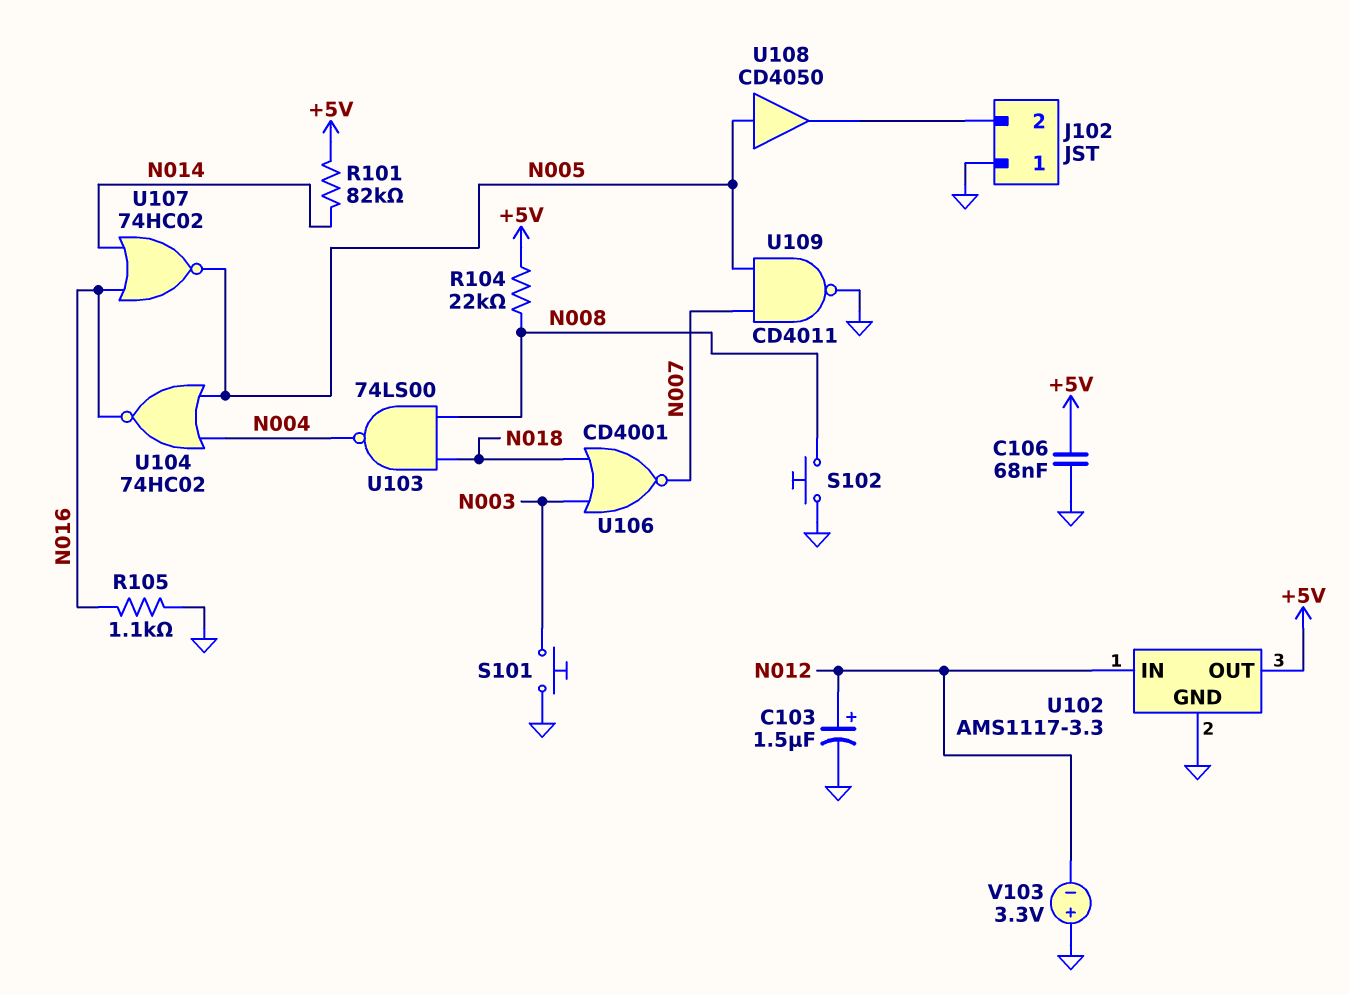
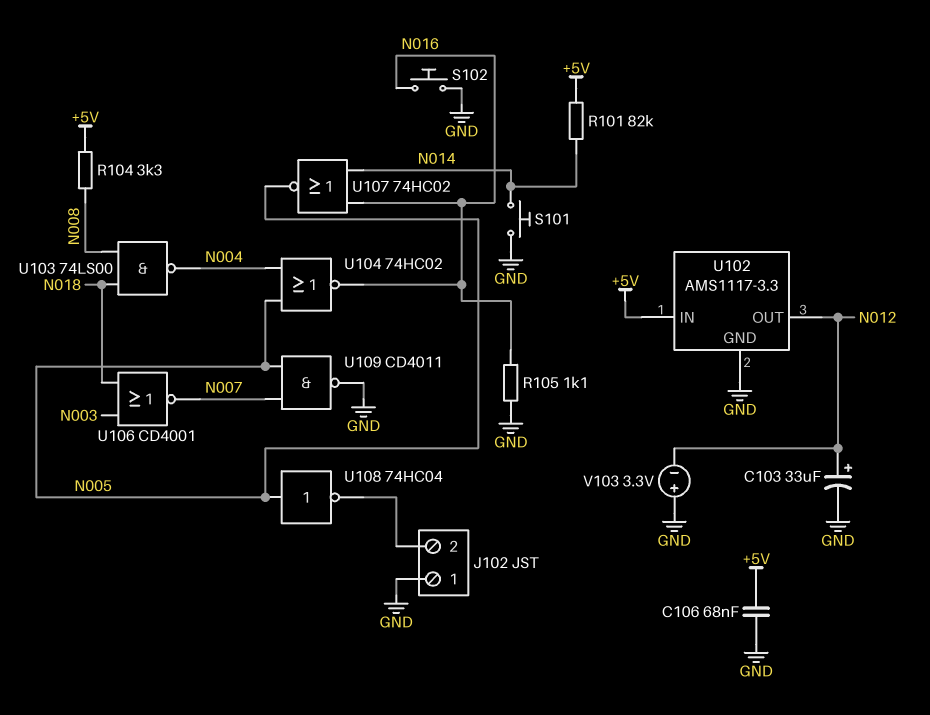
C103: 1.5uF (plus N012, minus GND) -> 33uF (plus N012, minus GND)
R104: 22k (+5V, N008) -> 3.3k (+5V, N008)
S101: button (GND, N003) -> button (GND, N014)
S102: button (GND, N008) -> button (GND, N016)
U102 pin IN: N012 -> +5V
U102 pin OUT: +5V -> N012
U108: buffer CD4050 (in N005, out J102/2) -> NOT 74HC04 (in N005, out J102/2)

